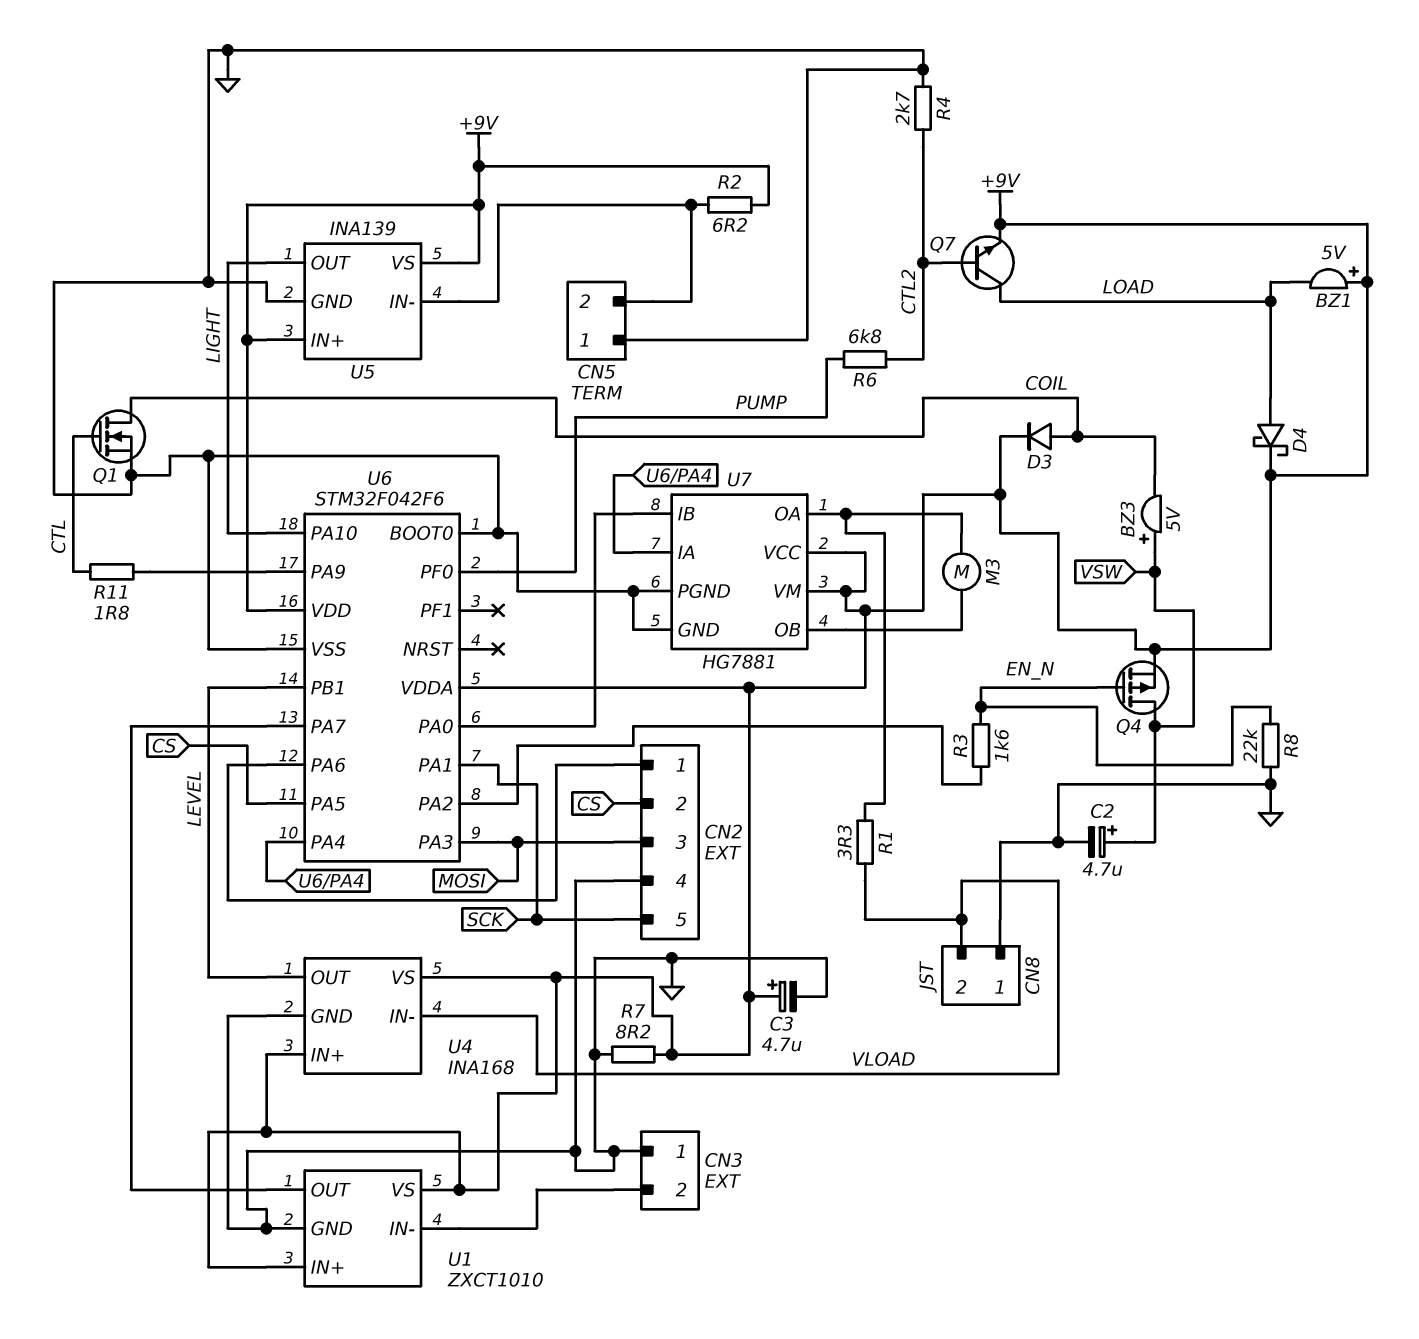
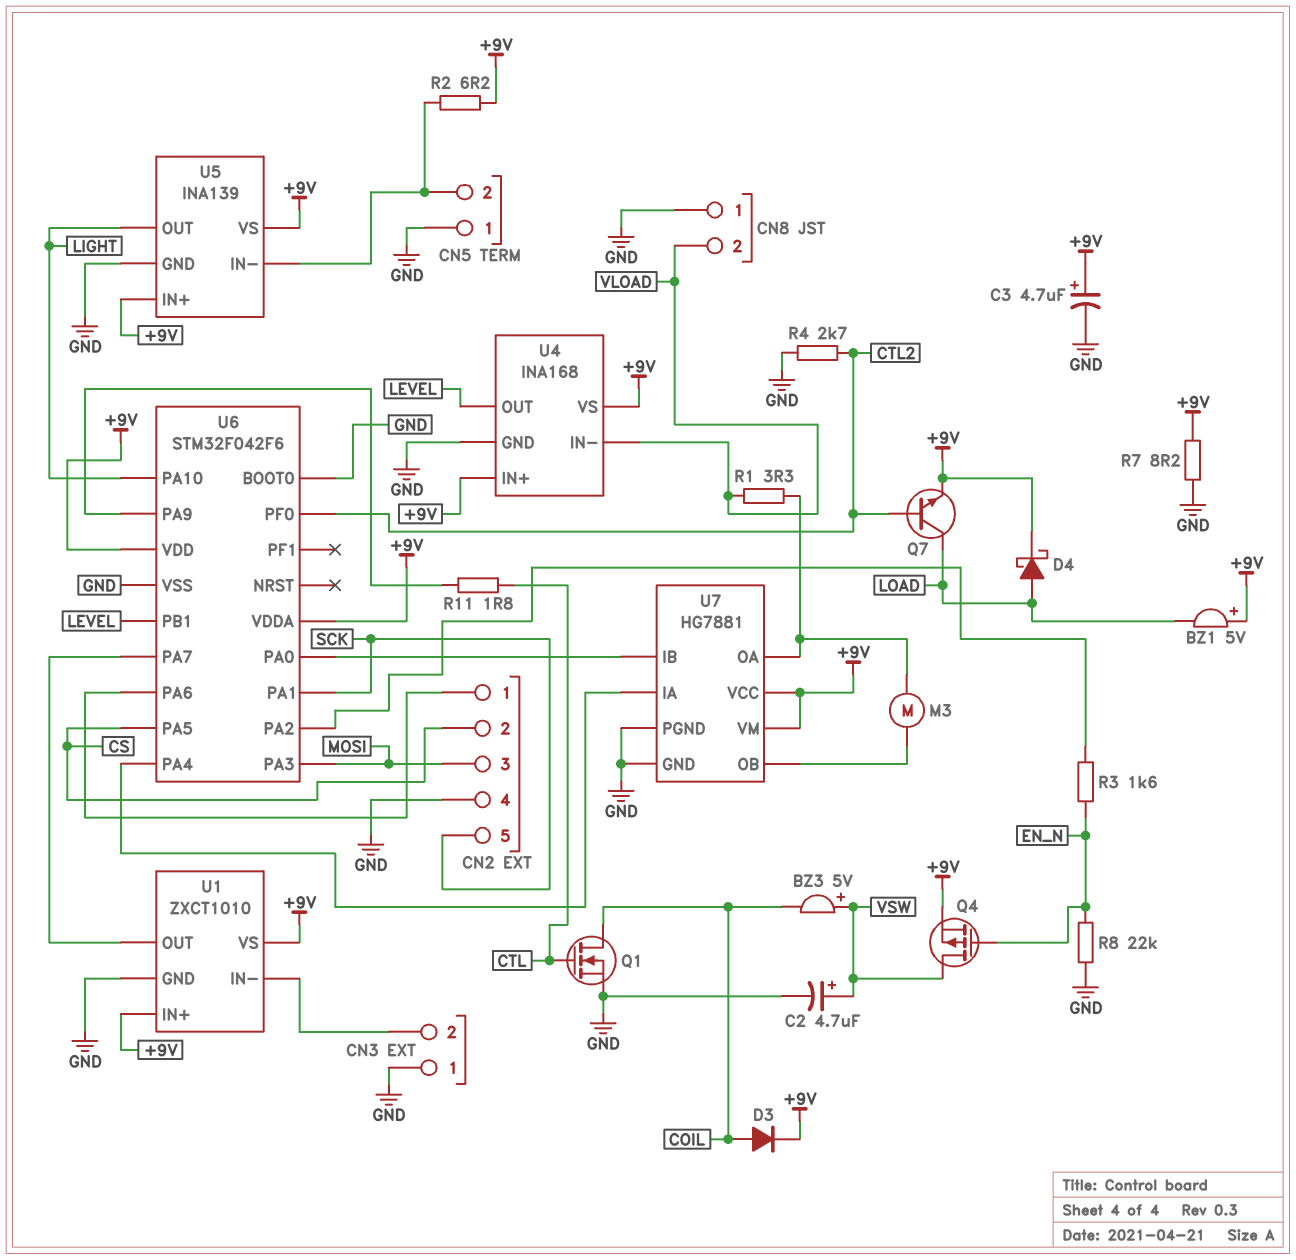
R6: 6.8k (CTL2, PUMP) -> none
U6 pin PF0: PUMP -> CTL2

